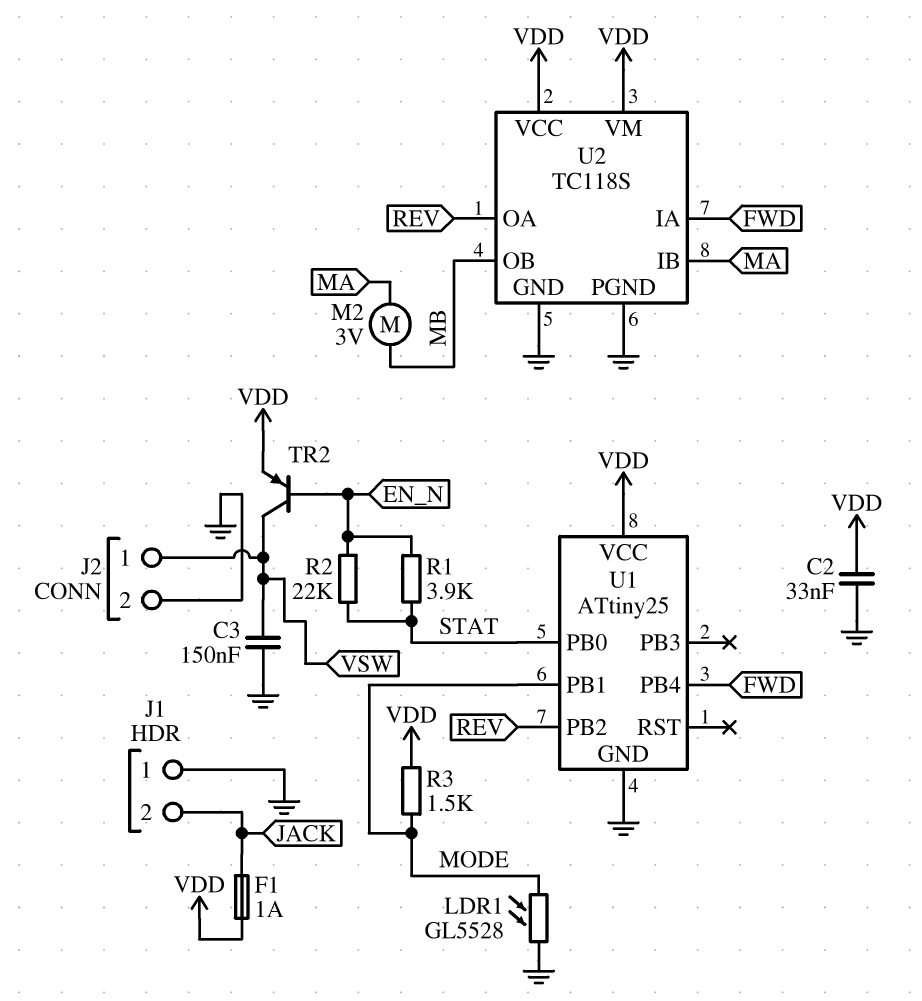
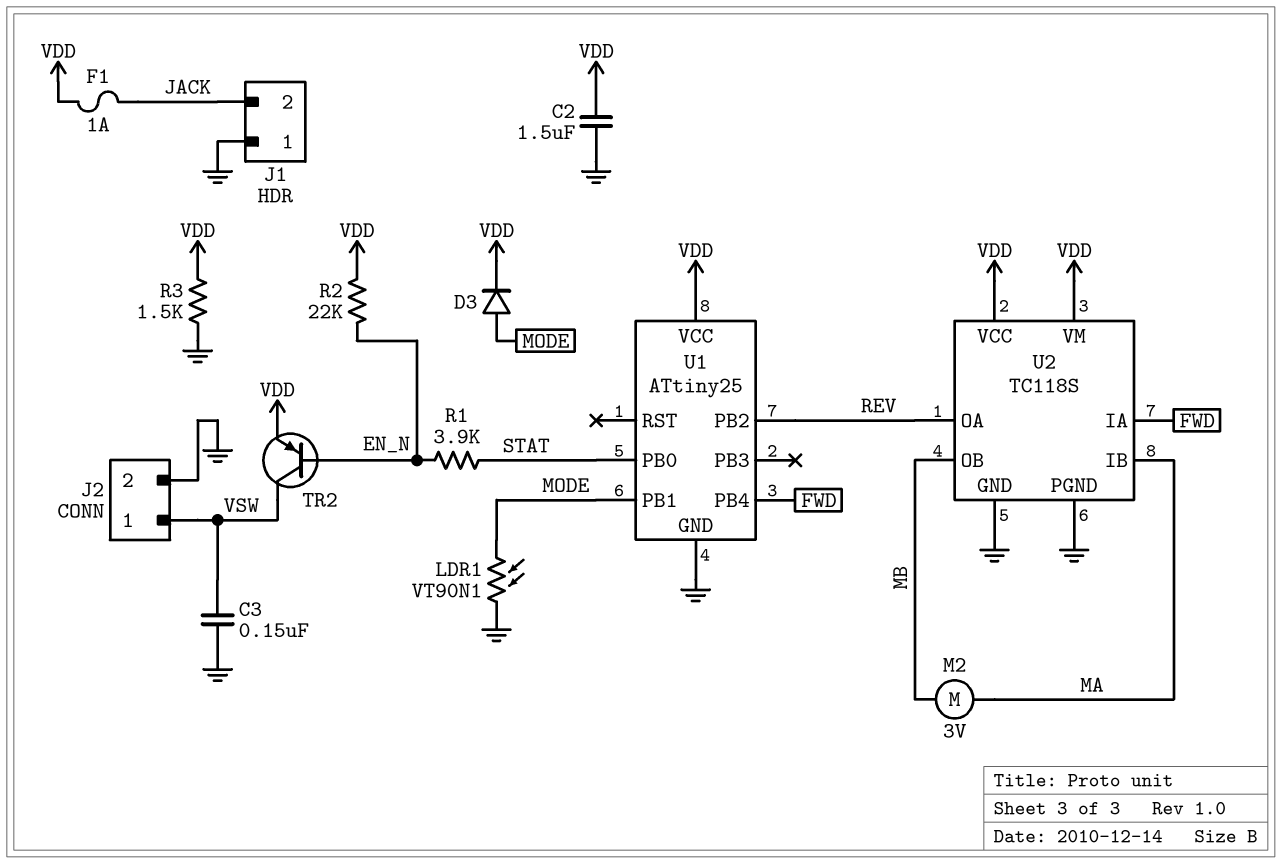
C2: 33nF (GND, VDD) -> 1.5uF (GND, VDD)
D3: none -> diode (A MODE, K VDD)
LDR1: GL5528 (GND, MODE) -> VT90N1 (GND, MODE)
R2: 22k (EN_N, STAT) -> 22k (EN_N, VDD)
R3: 1.5k (MODE, VDD) -> 1.5k (GND, VDD)

